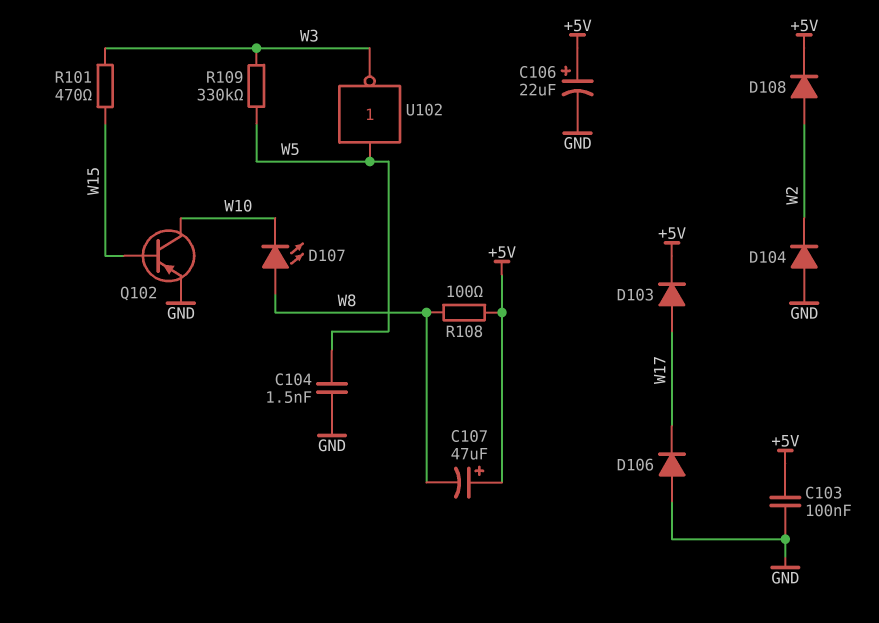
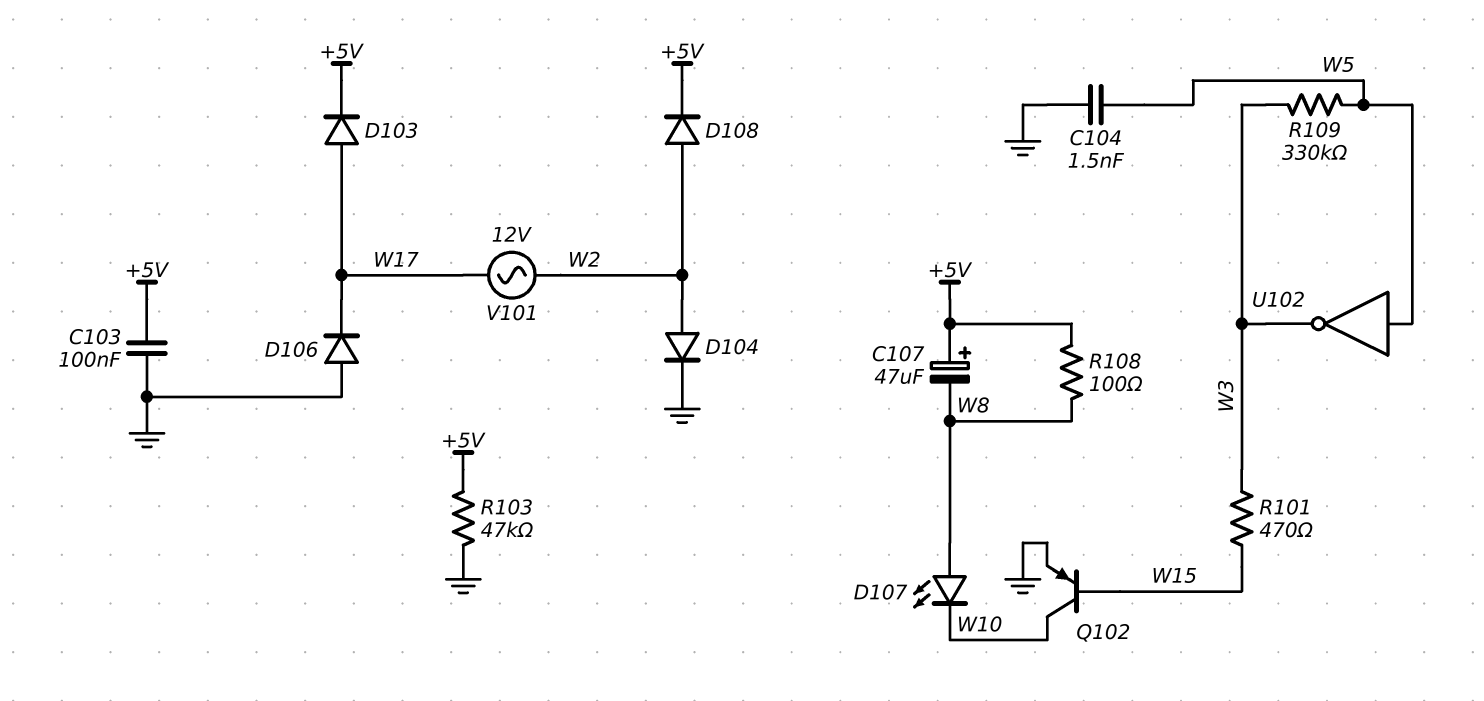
C106: 22uF (plus +5V, minus GND) -> none
D104: diode (A GND, K W2) -> diode (A W2, K GND)
R103: none -> 47k (+5V, GND)
V101: none -> AC 12V (W2, W17)

